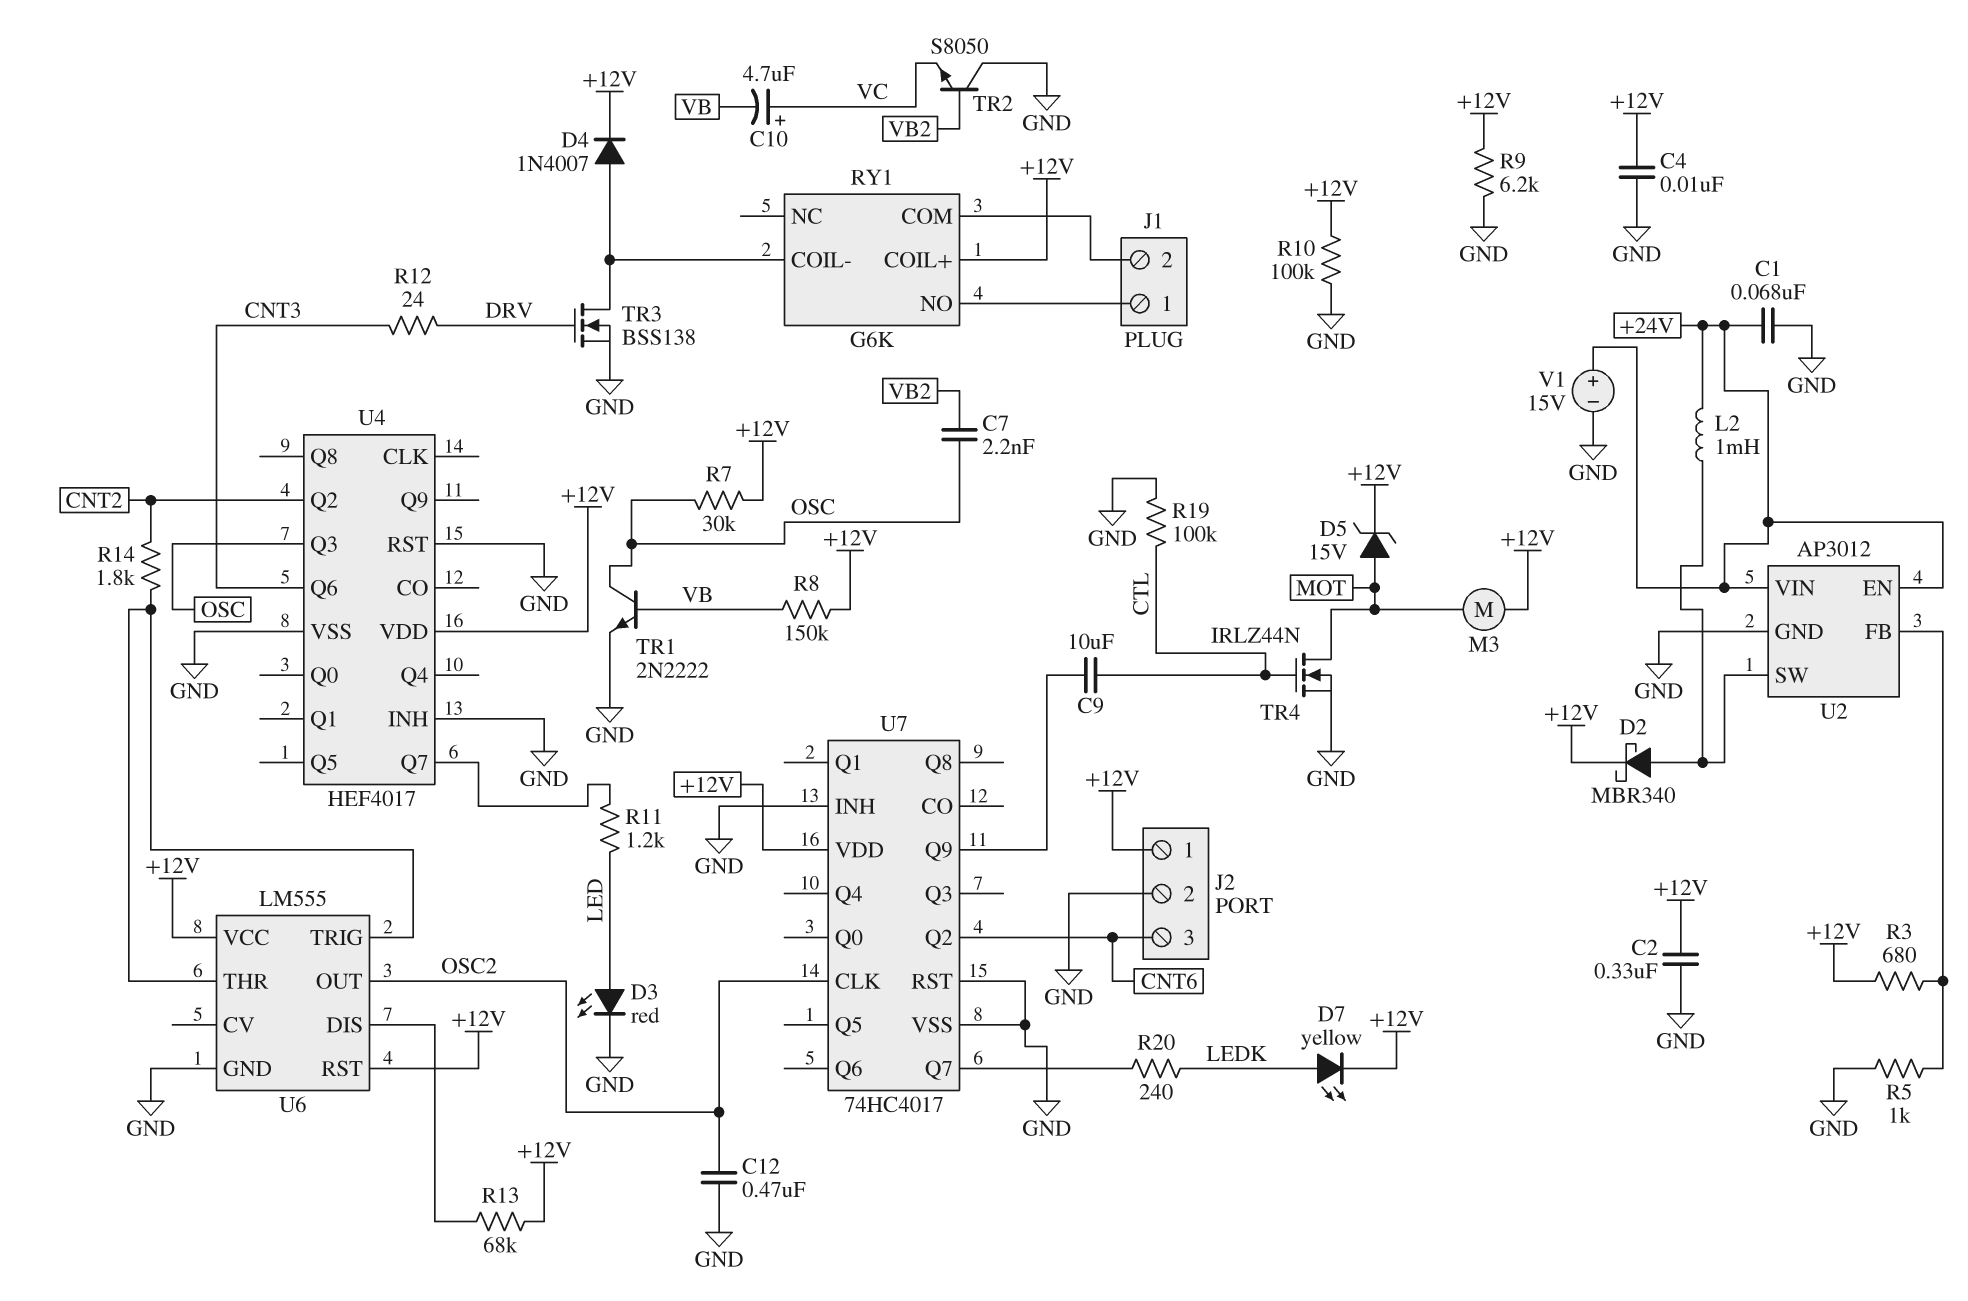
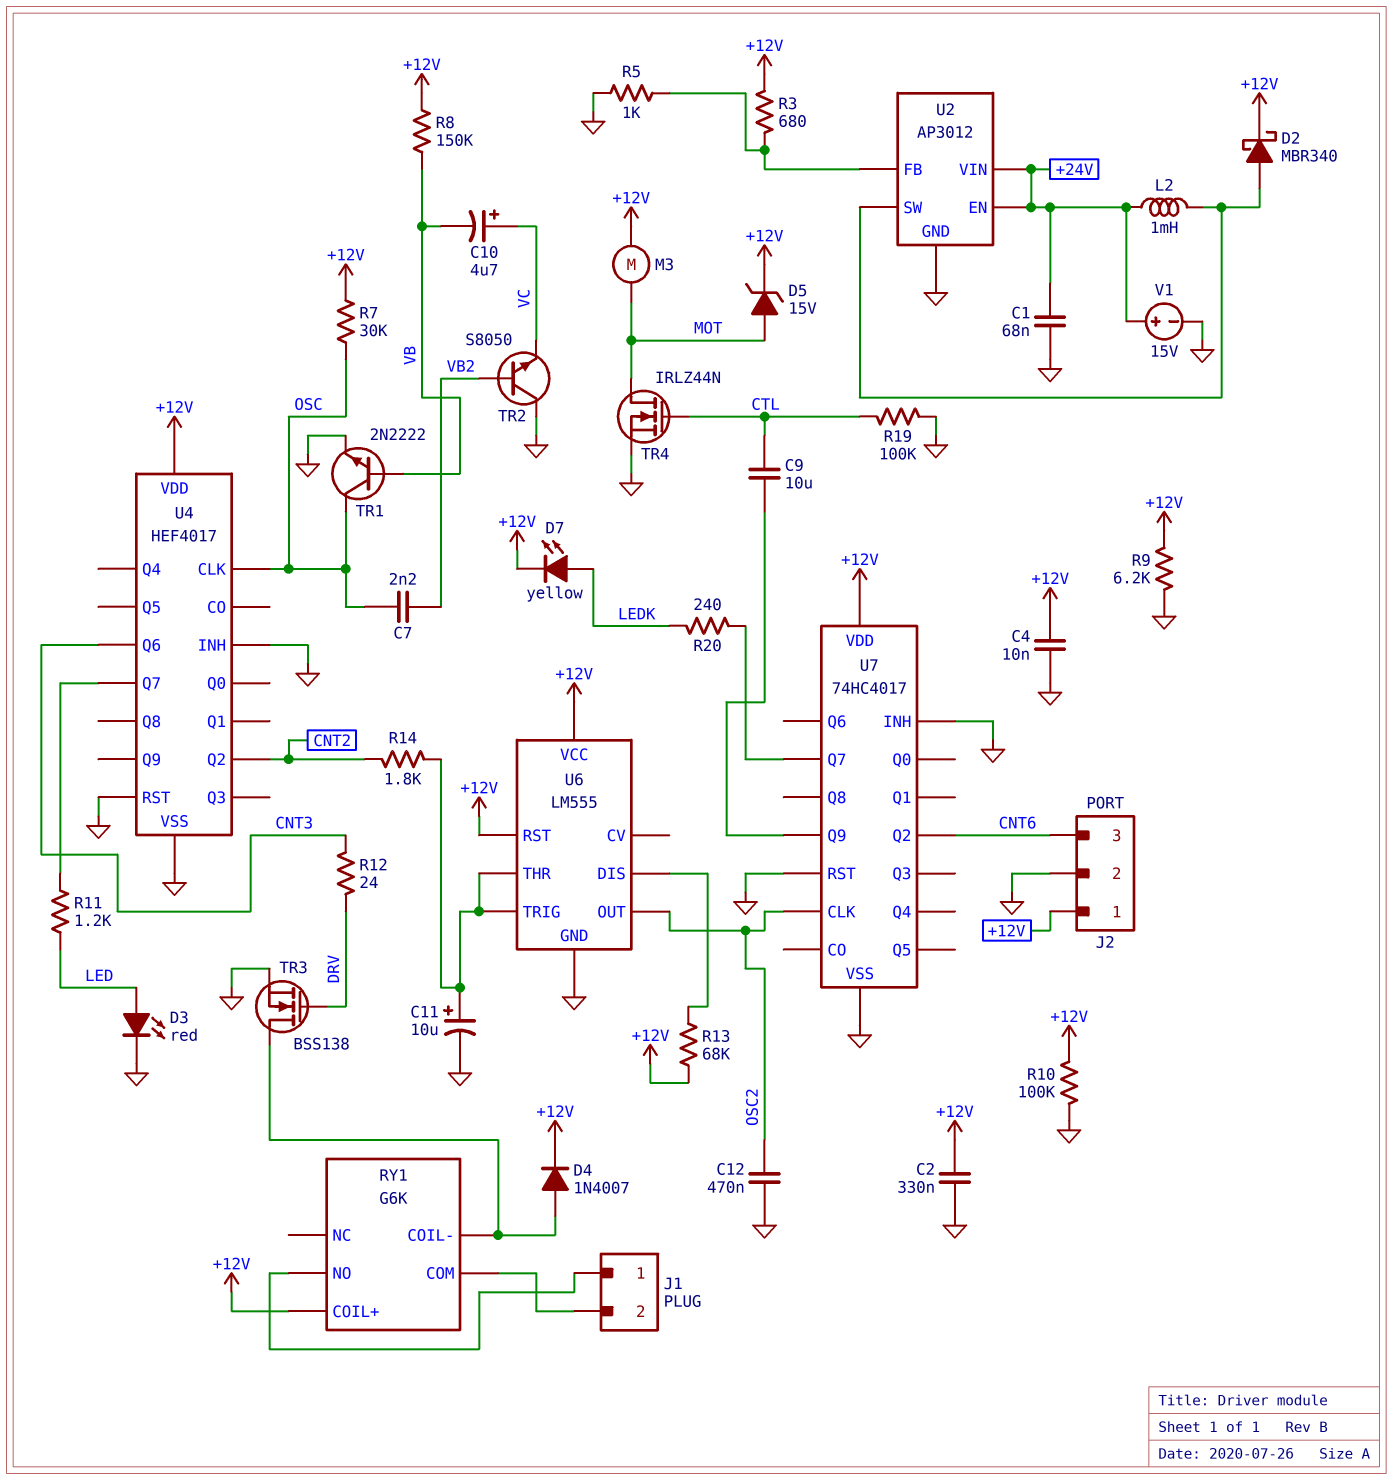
C11: none -> 10uF (plus U6/THR, minus GND)
U4 pin CLK: none -> OSC
U4 pin Q3: OSC -> none

